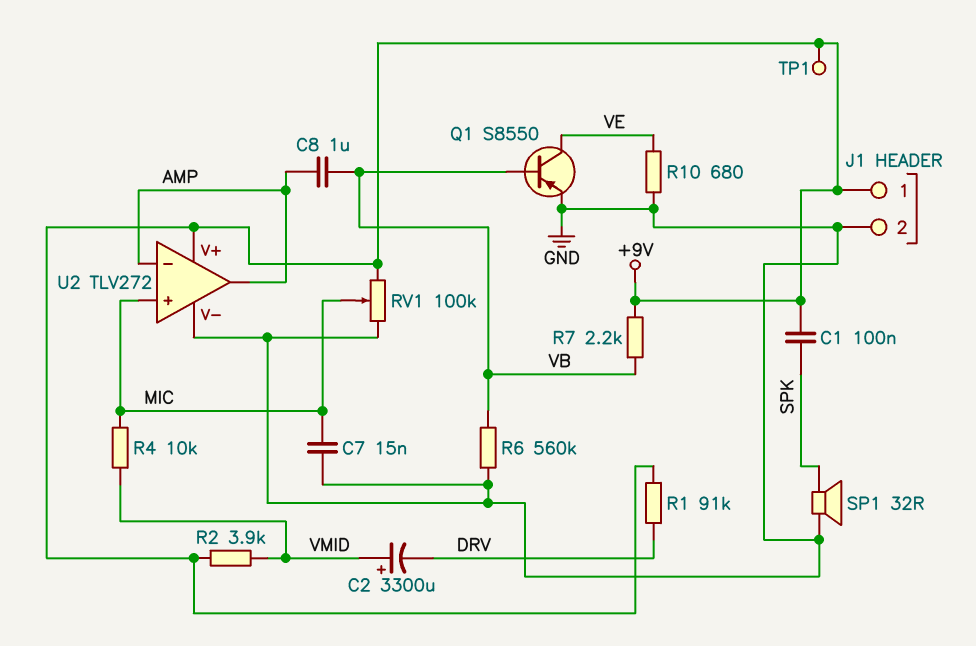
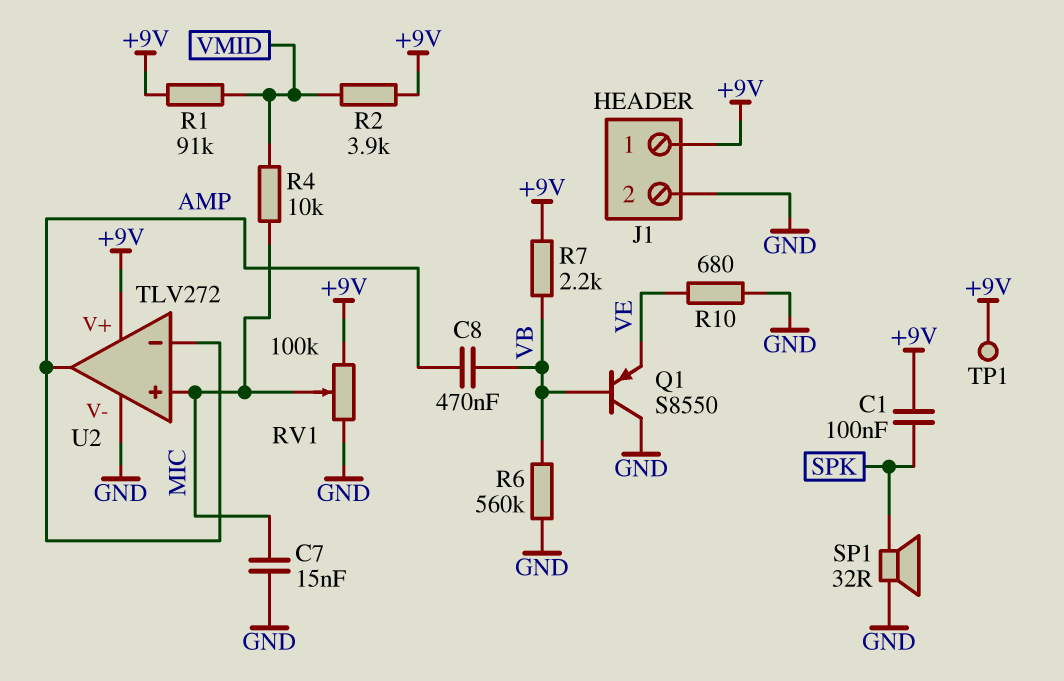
C2: 3300uF (plus VMID, minus DRV) -> none
C8: 1uF (AMP, VB) -> 470nF (AMP, VB)
Q1: PNP S8550 (B VB, C VE, E GND) -> PNP S8550 (B VB, C GND, E VE)
R1: 91k (+9V, DRV) -> 91k (+9V, VMID)

